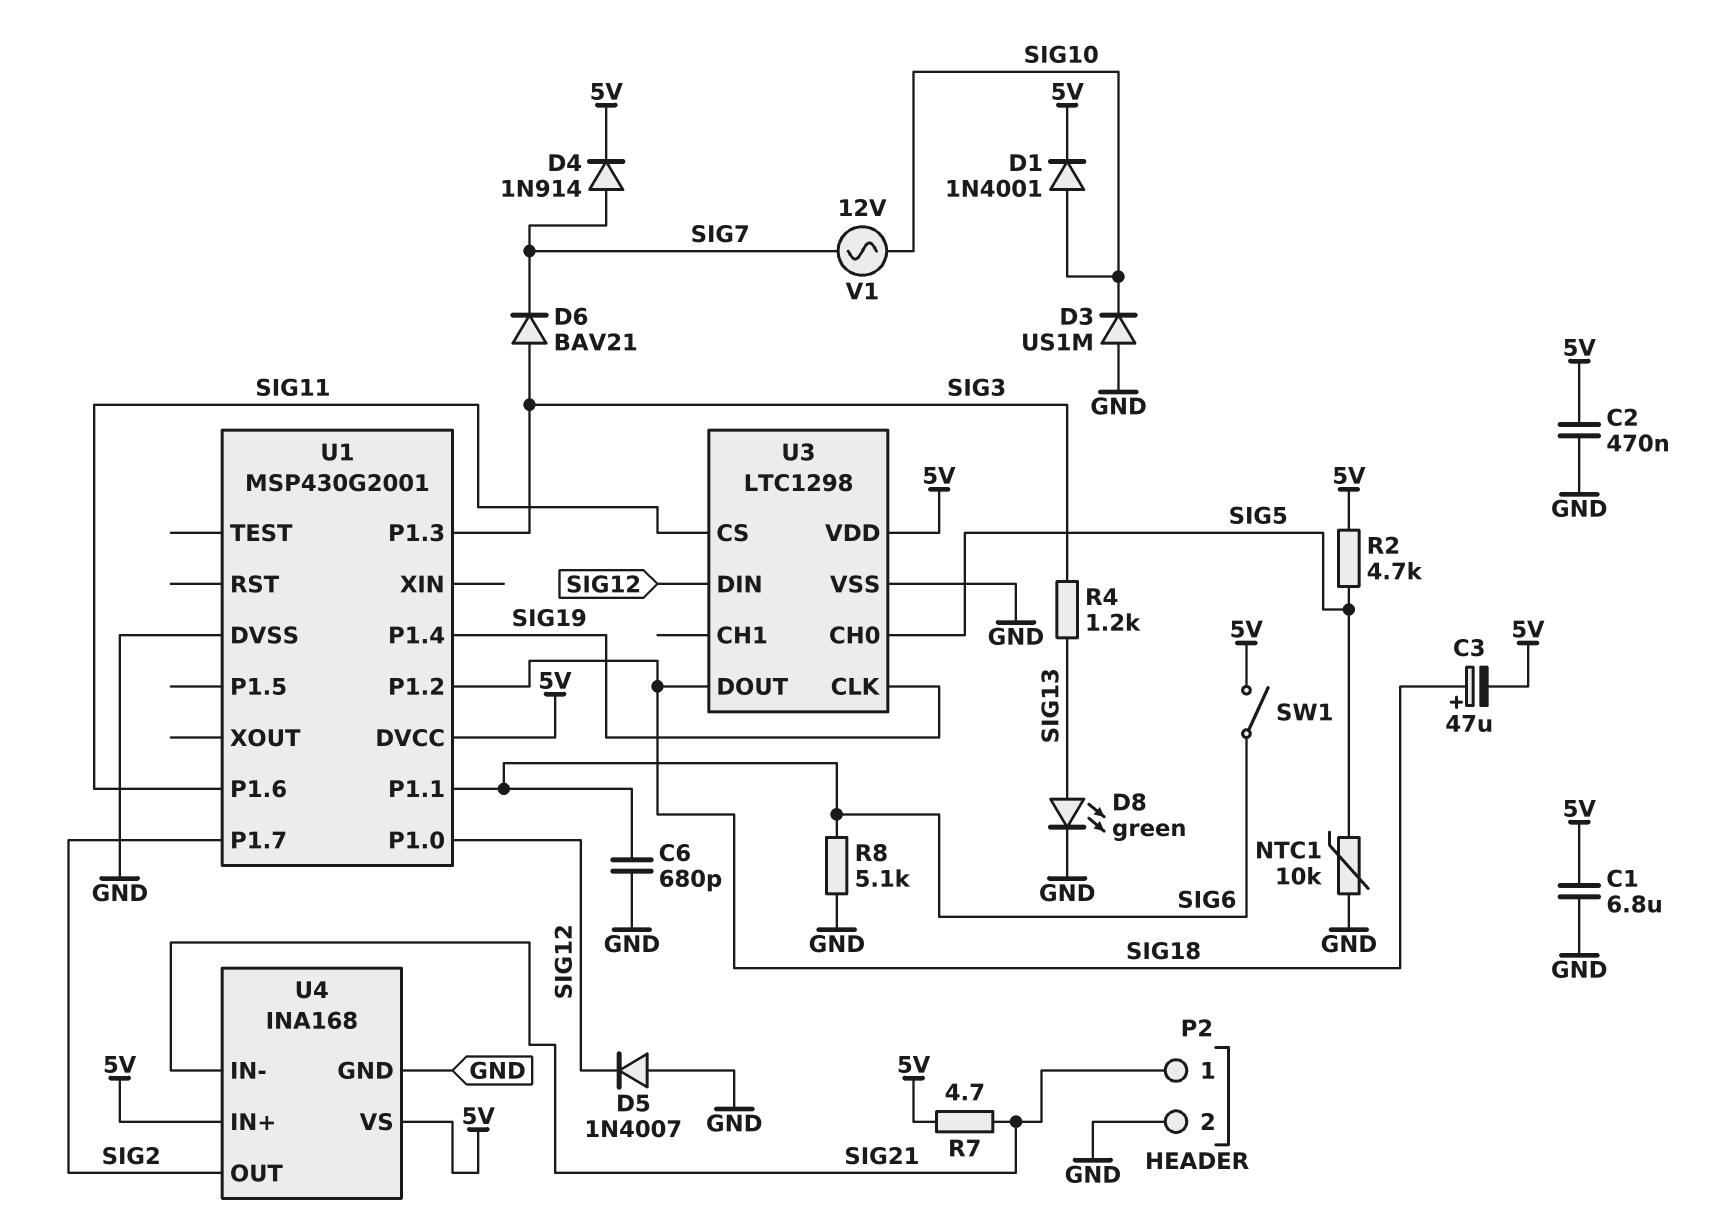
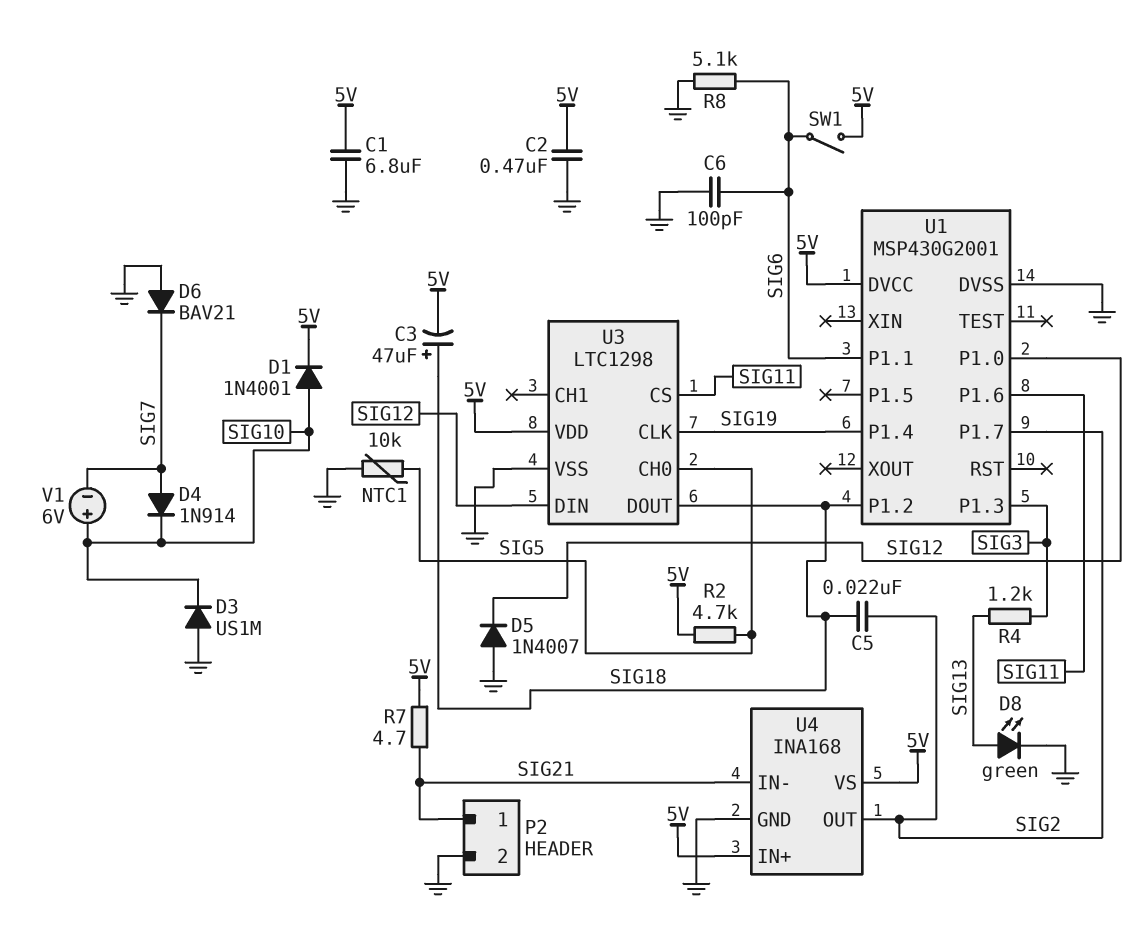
C5: none -> 22nF (SIG2, SIG18)
C6: 680pF (GND, SIG6) -> 100pF (GND, SIG6)
D4: diode 1N914 (A SIG7, K 5V) -> diode 1N914 (A SIG7, K SIG10)
D6: diode BAV21 (A SIG3, K SIG7) -> diode BAV21 (A GND, K SIG7)
V1: AC 12V (SIG7, SIG10) -> 6V (plus SIG10, minus SIG7)

